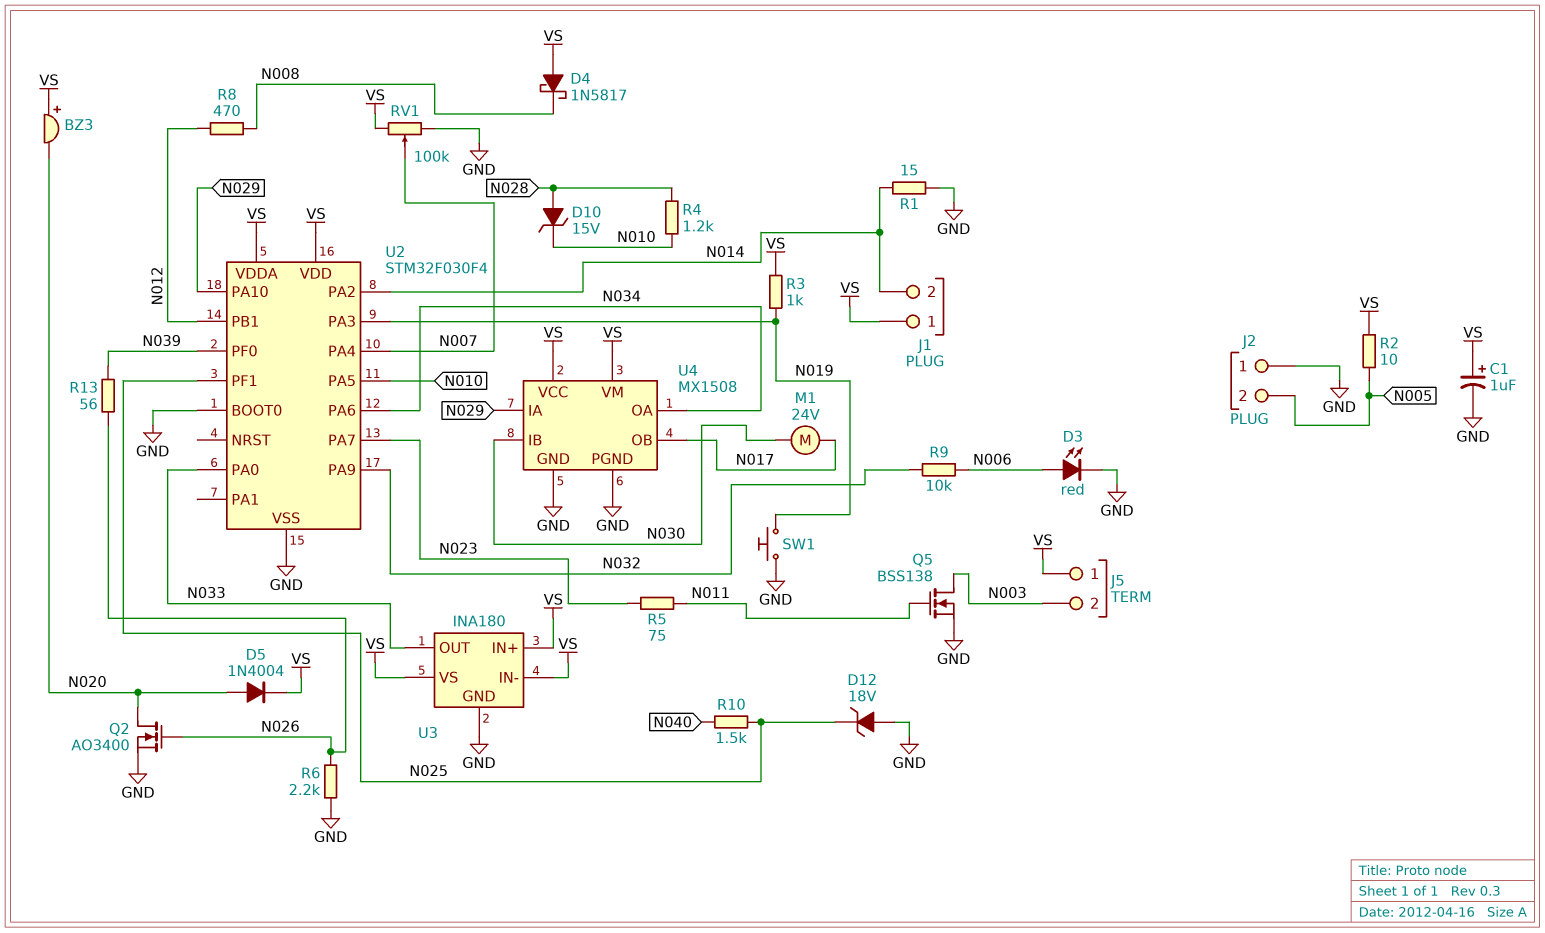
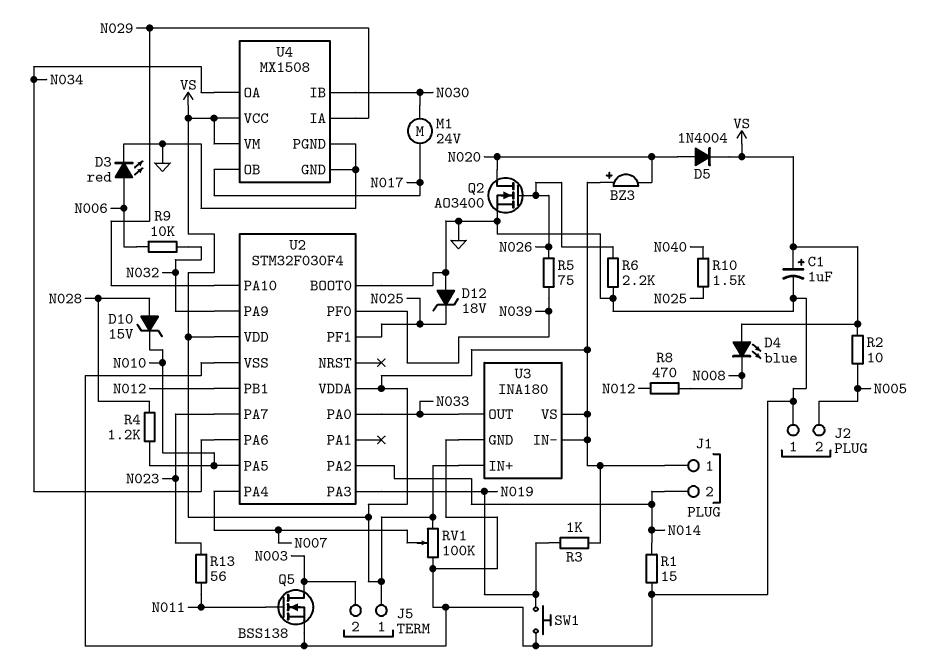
D4: schottky 1N5817 (A VS, K N008) -> LED blue (A VS, K N008)
R5: 75 (N011, N023) -> 75 (N026, N039)
R13: 56 (N026, N039) -> 56 (N011, N023)

